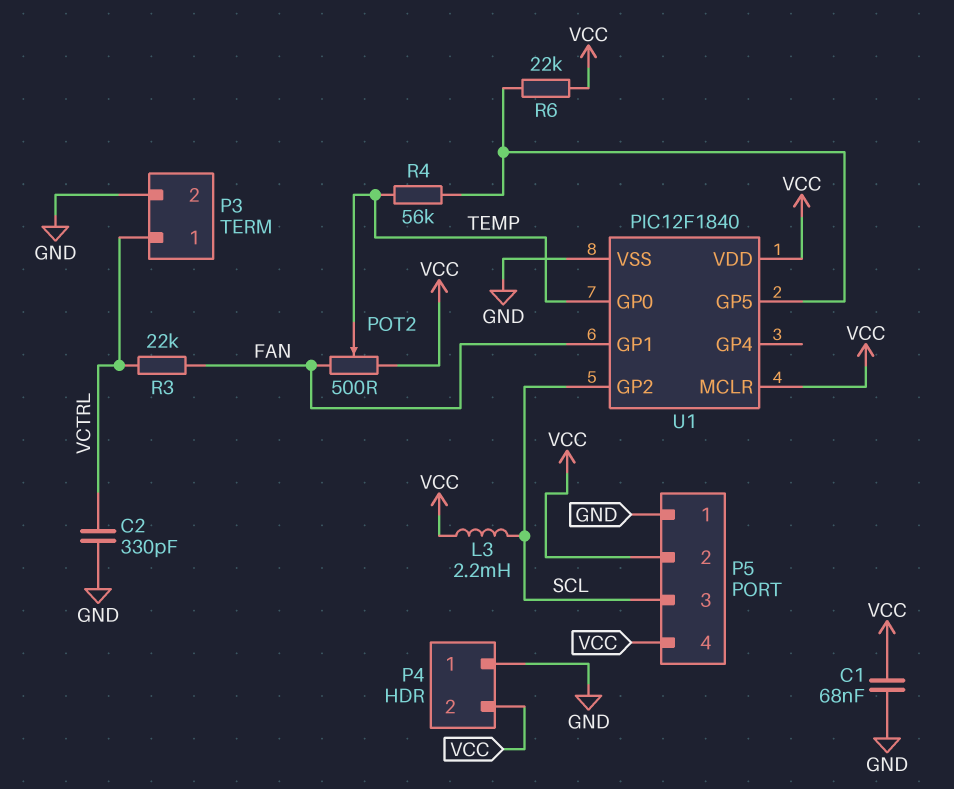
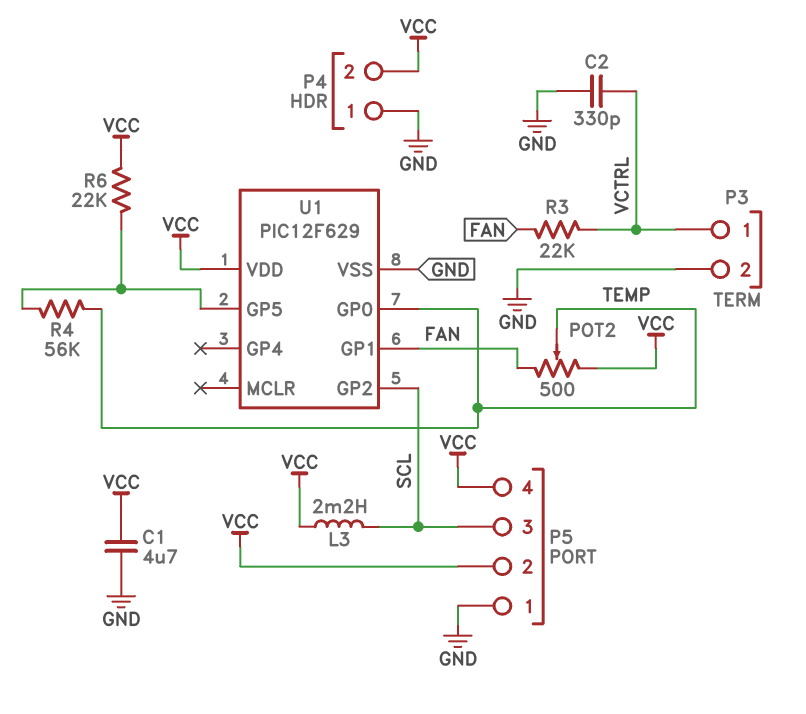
C1: 68nF (GND, VCC) -> 4.7uF (GND, VCC)
U1: PIC12F1840 -> PIC12F629
U1 pin MCLR: VCC -> none

